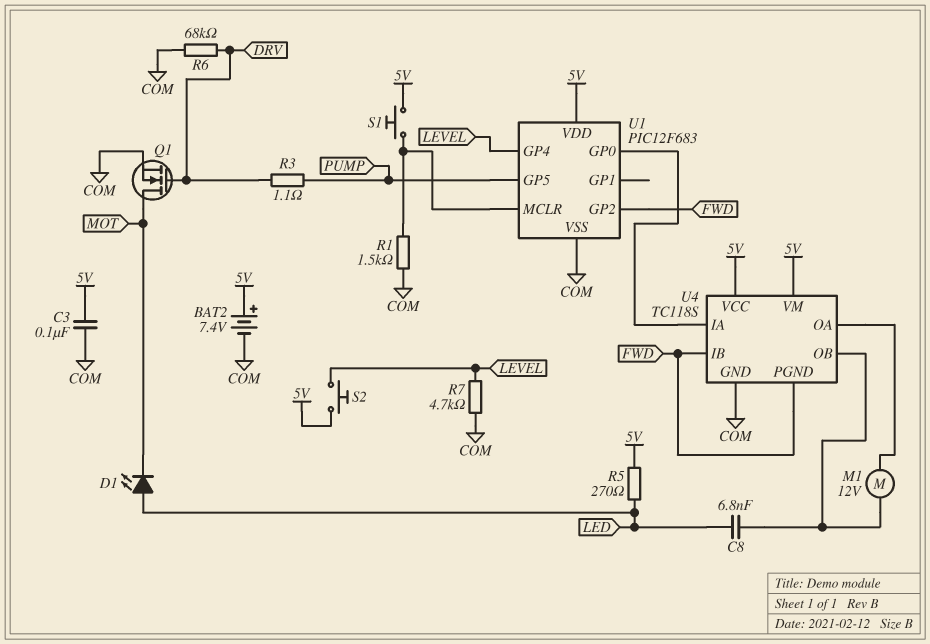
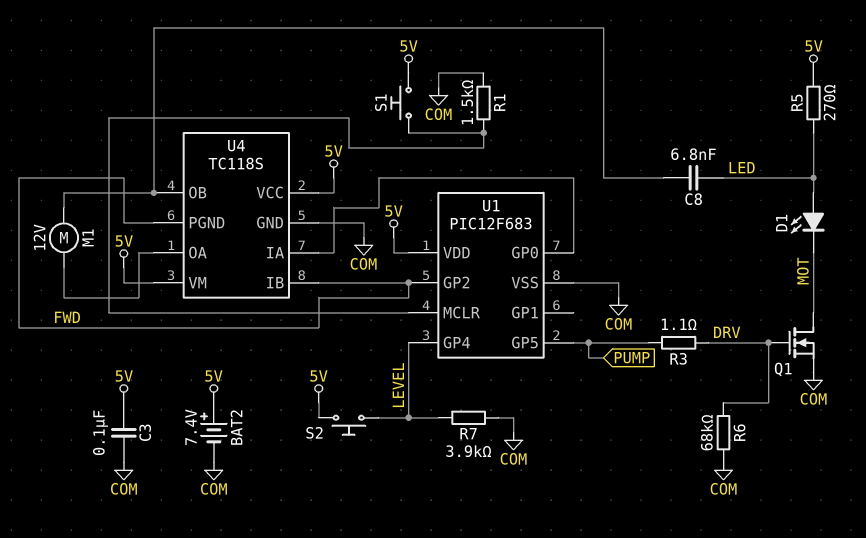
R7: 4.7k (COM, LEVEL) -> 3.9k (COM, LEVEL)

